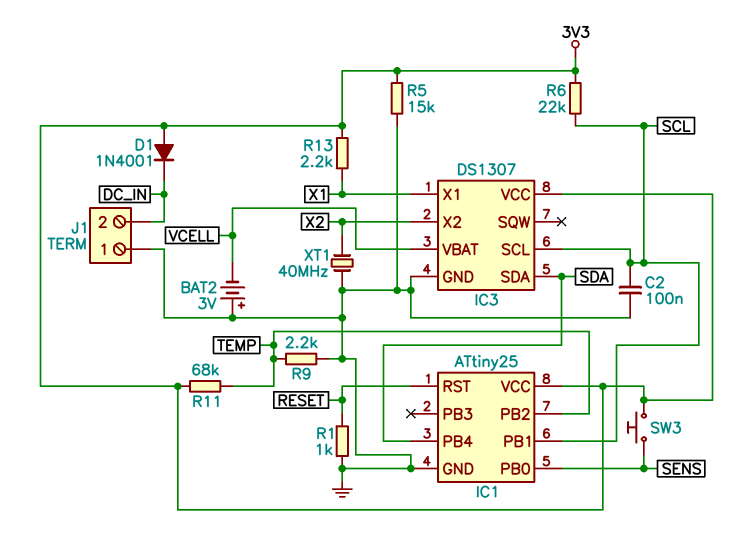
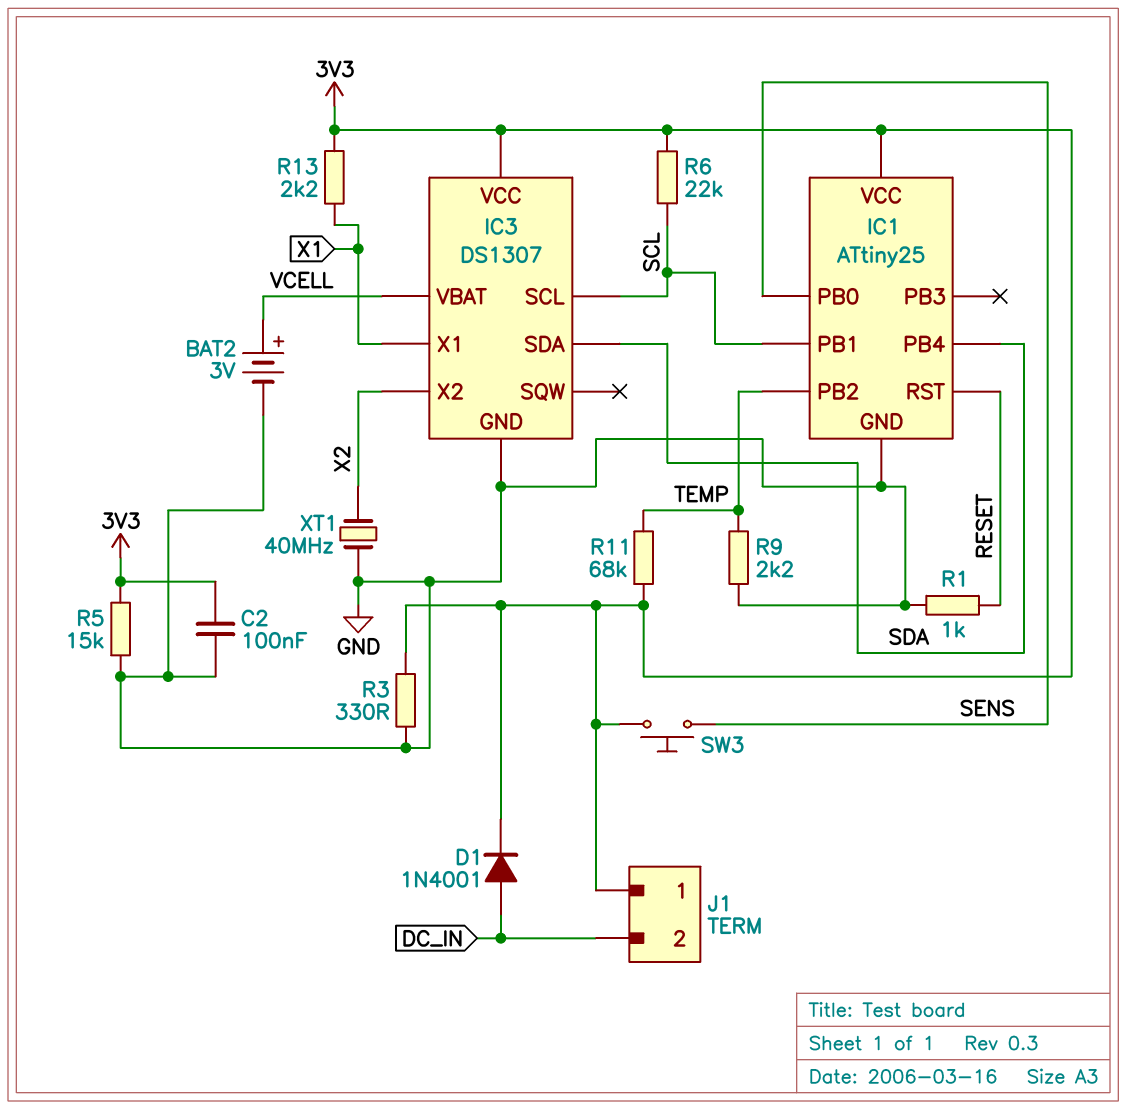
BAT2: 3V (plus GND, minus VCELL) -> 3V (plus VCELL, minus GND)
C2: 100nF (GND, SCL) -> 100nF (3V3, GND)
D1: diode 1N4001 (A 3V3, K DC_IN) -> diode 1N4001 (A DC_IN, K 3V3)
J1 pin 1: GND -> 3V3
R3: none -> 330 (3V3, GND)

